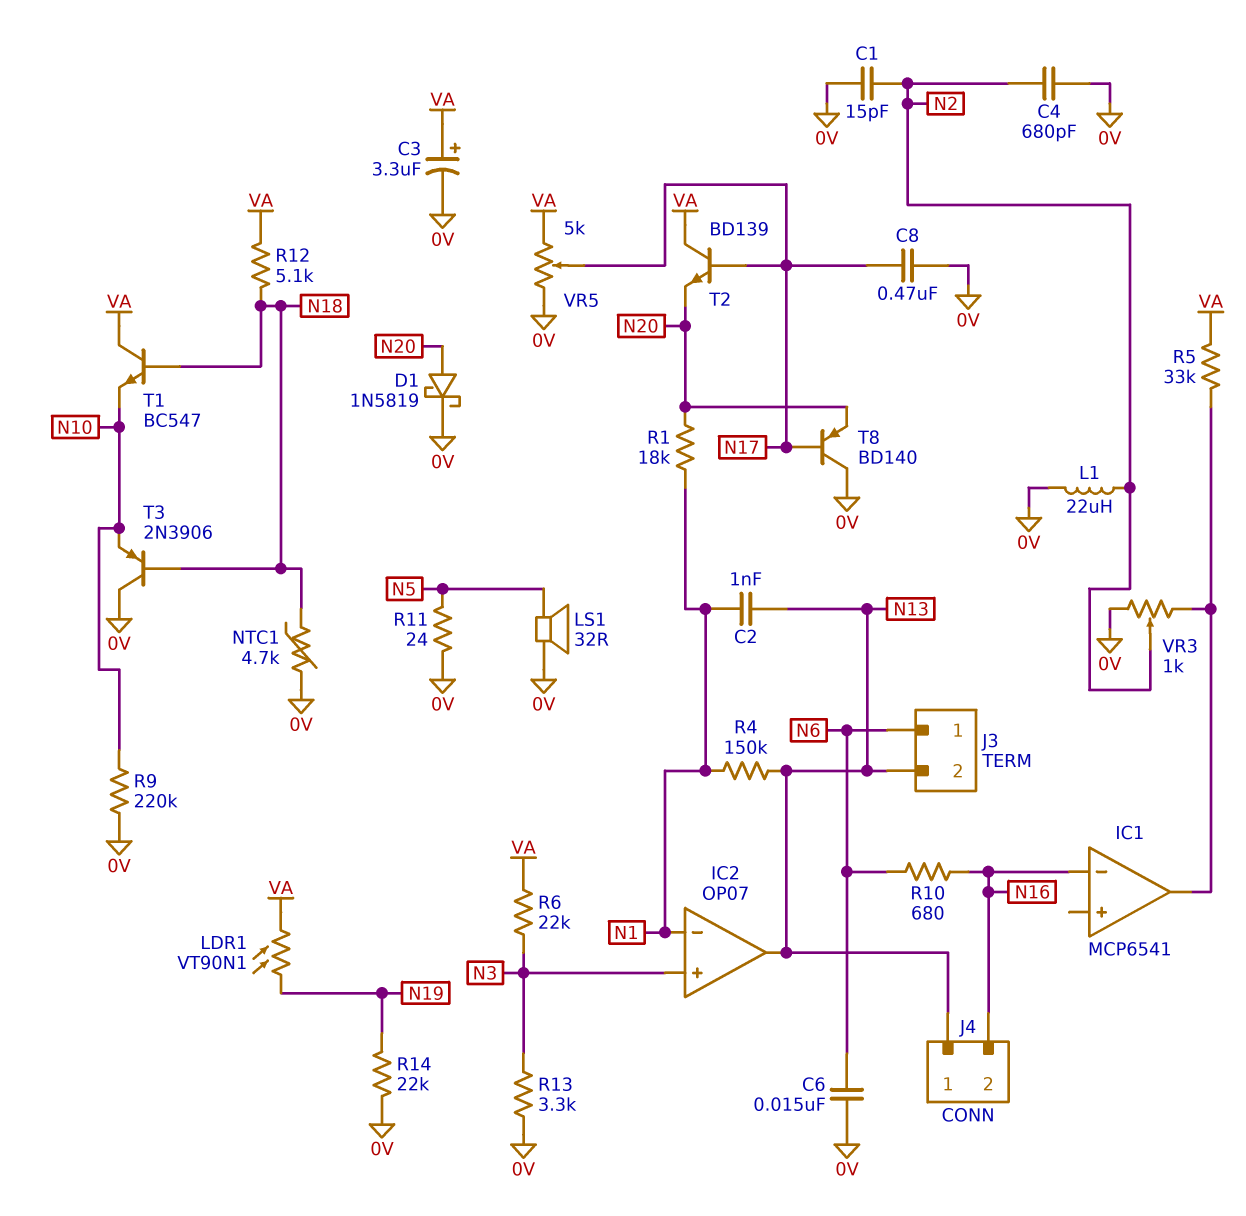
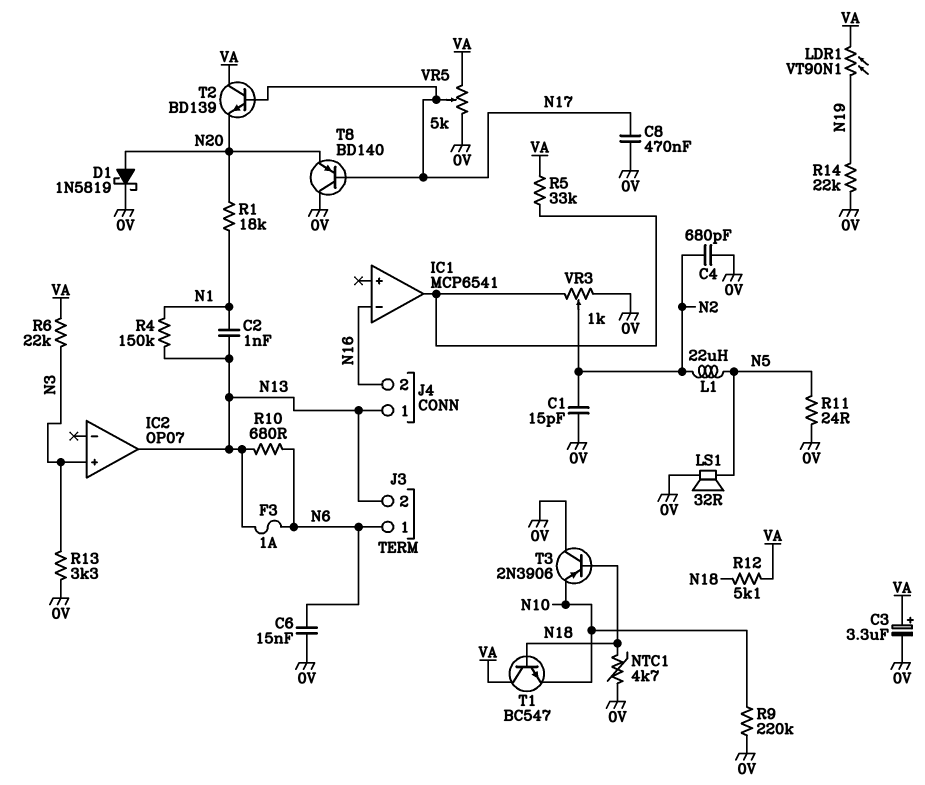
F3: none -> 1A (N6, N13)
IC2 pin in-: N1 -> none
L1: 22uH (0V, N2) -> 22uH (N2, N5)
R10: 680 (N6, N16) -> 680 (N6, N13)

